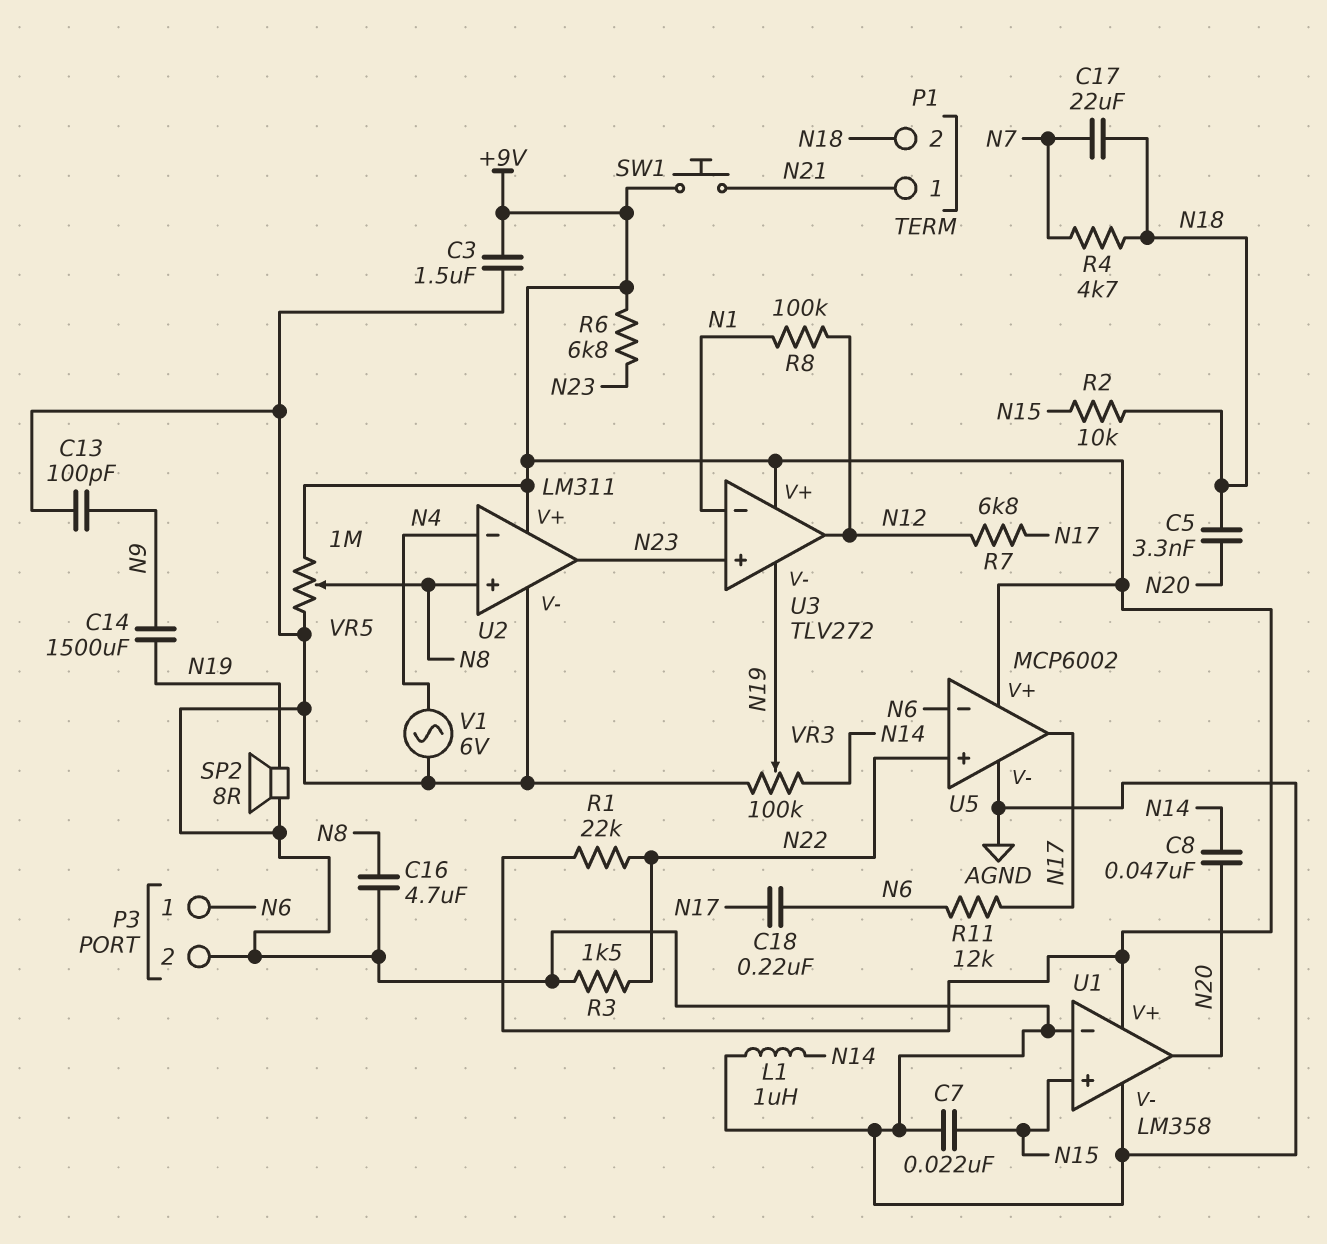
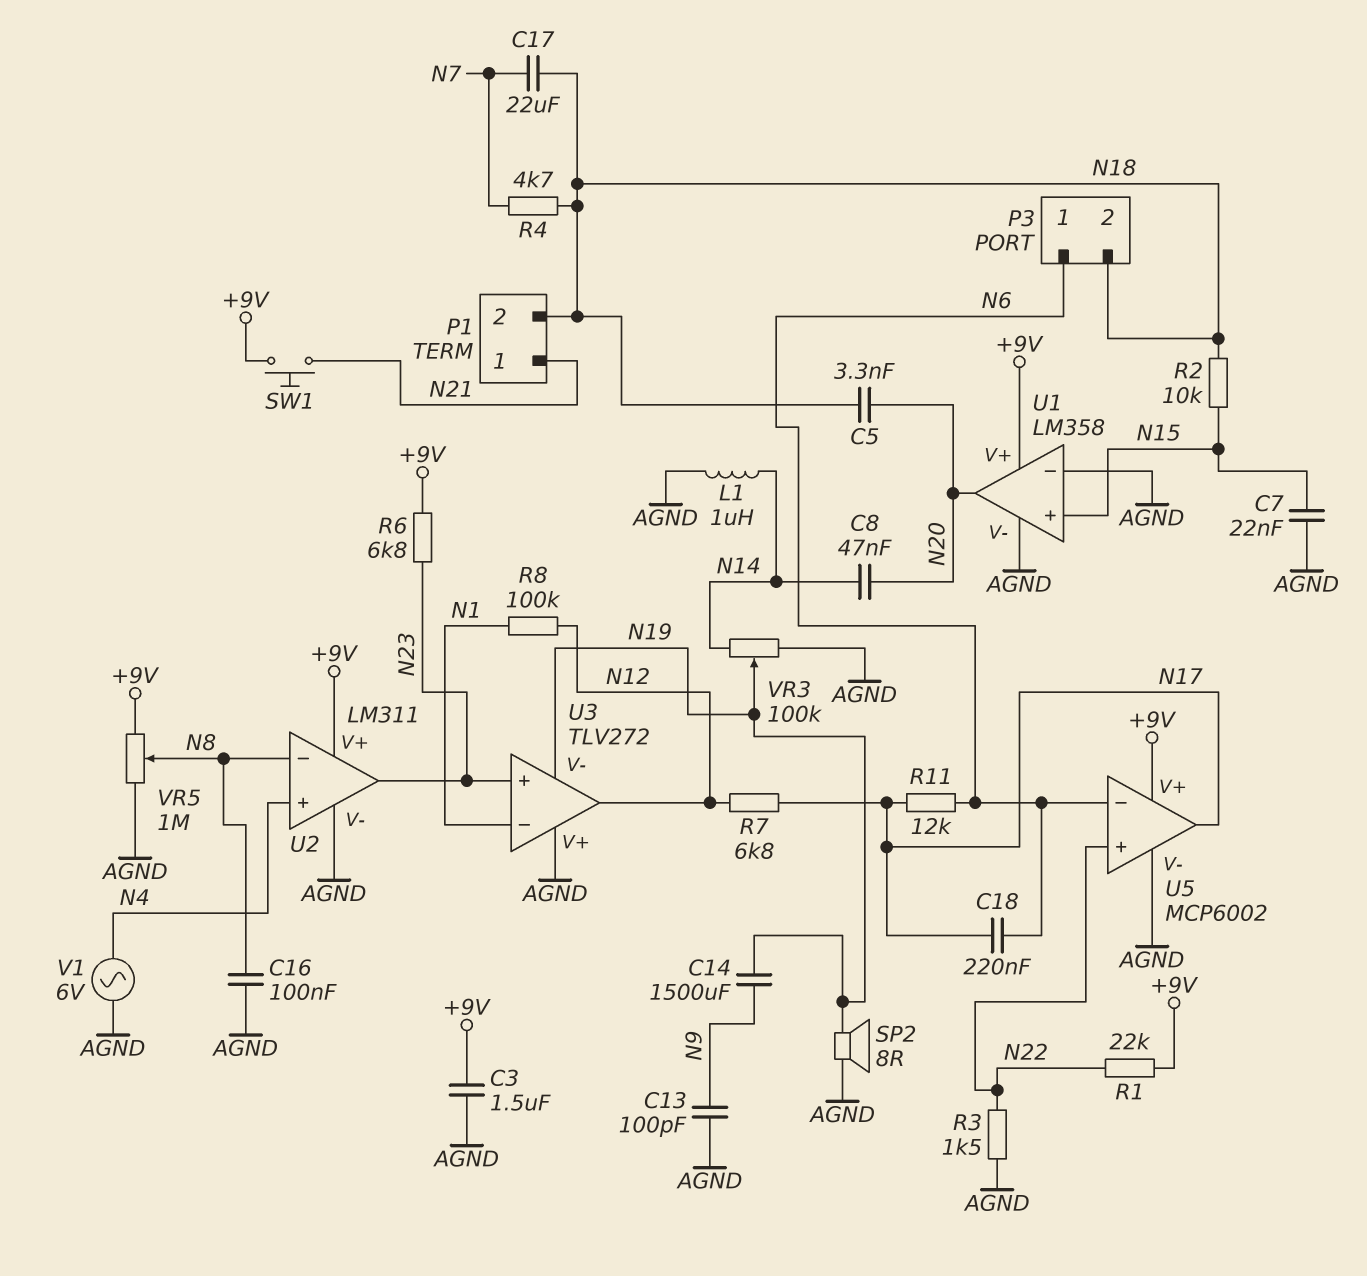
C16: 4.7uF (AGND, N8) -> 100nF (AGND, N8)
P3 pin 2: AGND -> N18
U2 pin in+: N8 -> N4
U2 pin in-: N4 -> N8
U3 pin V+: +9V -> AGND

